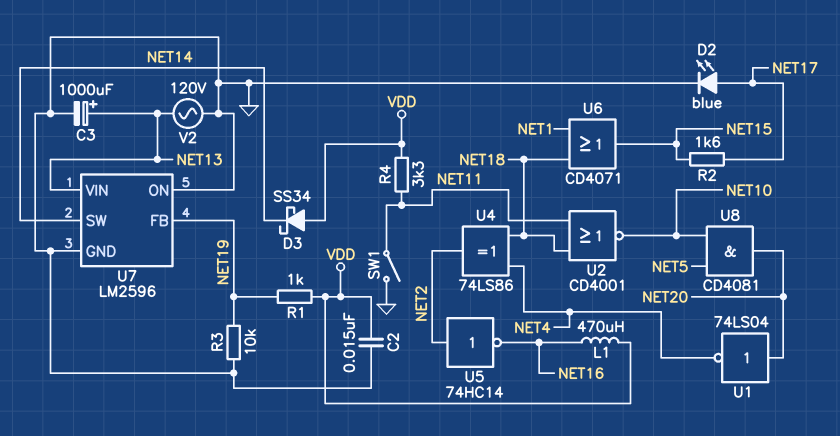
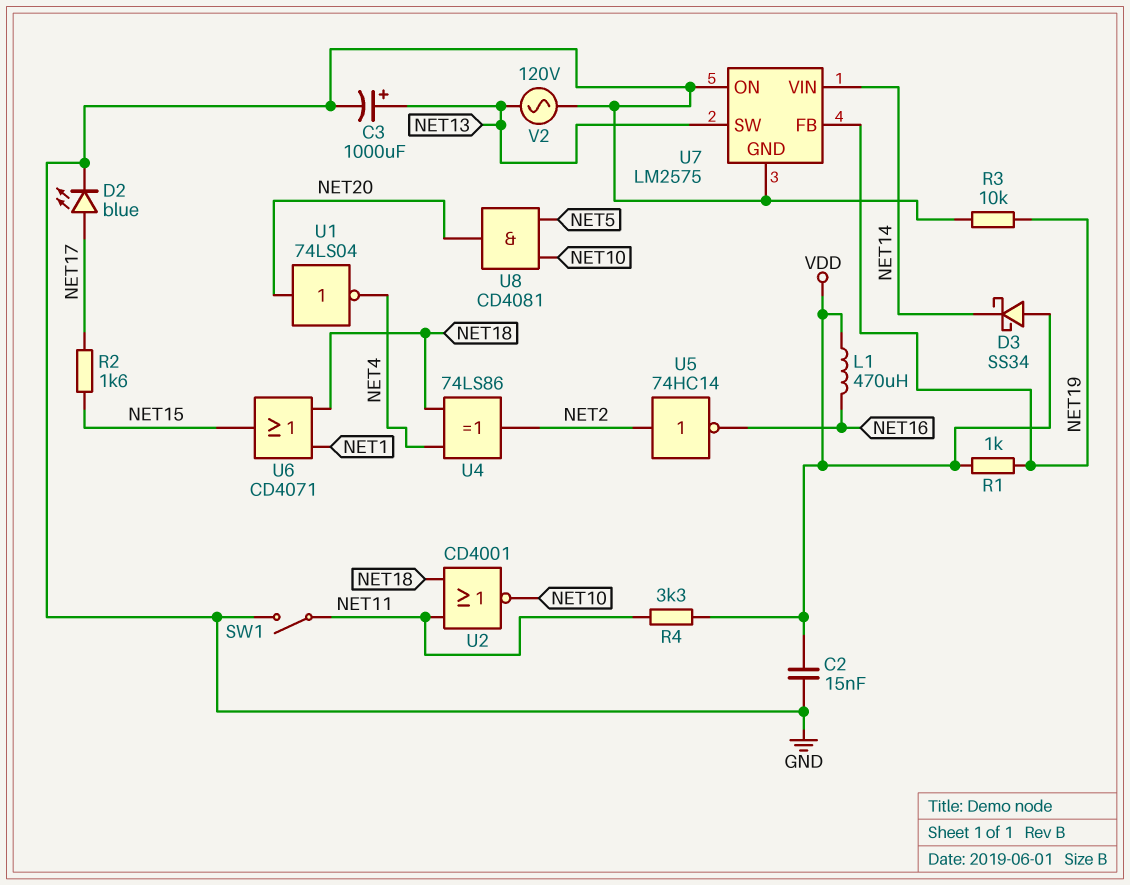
U7: LM2596 -> LM2575
U7 pin SW: NET14 -> NET13
U7 pin VIN: NET13 -> NET14

